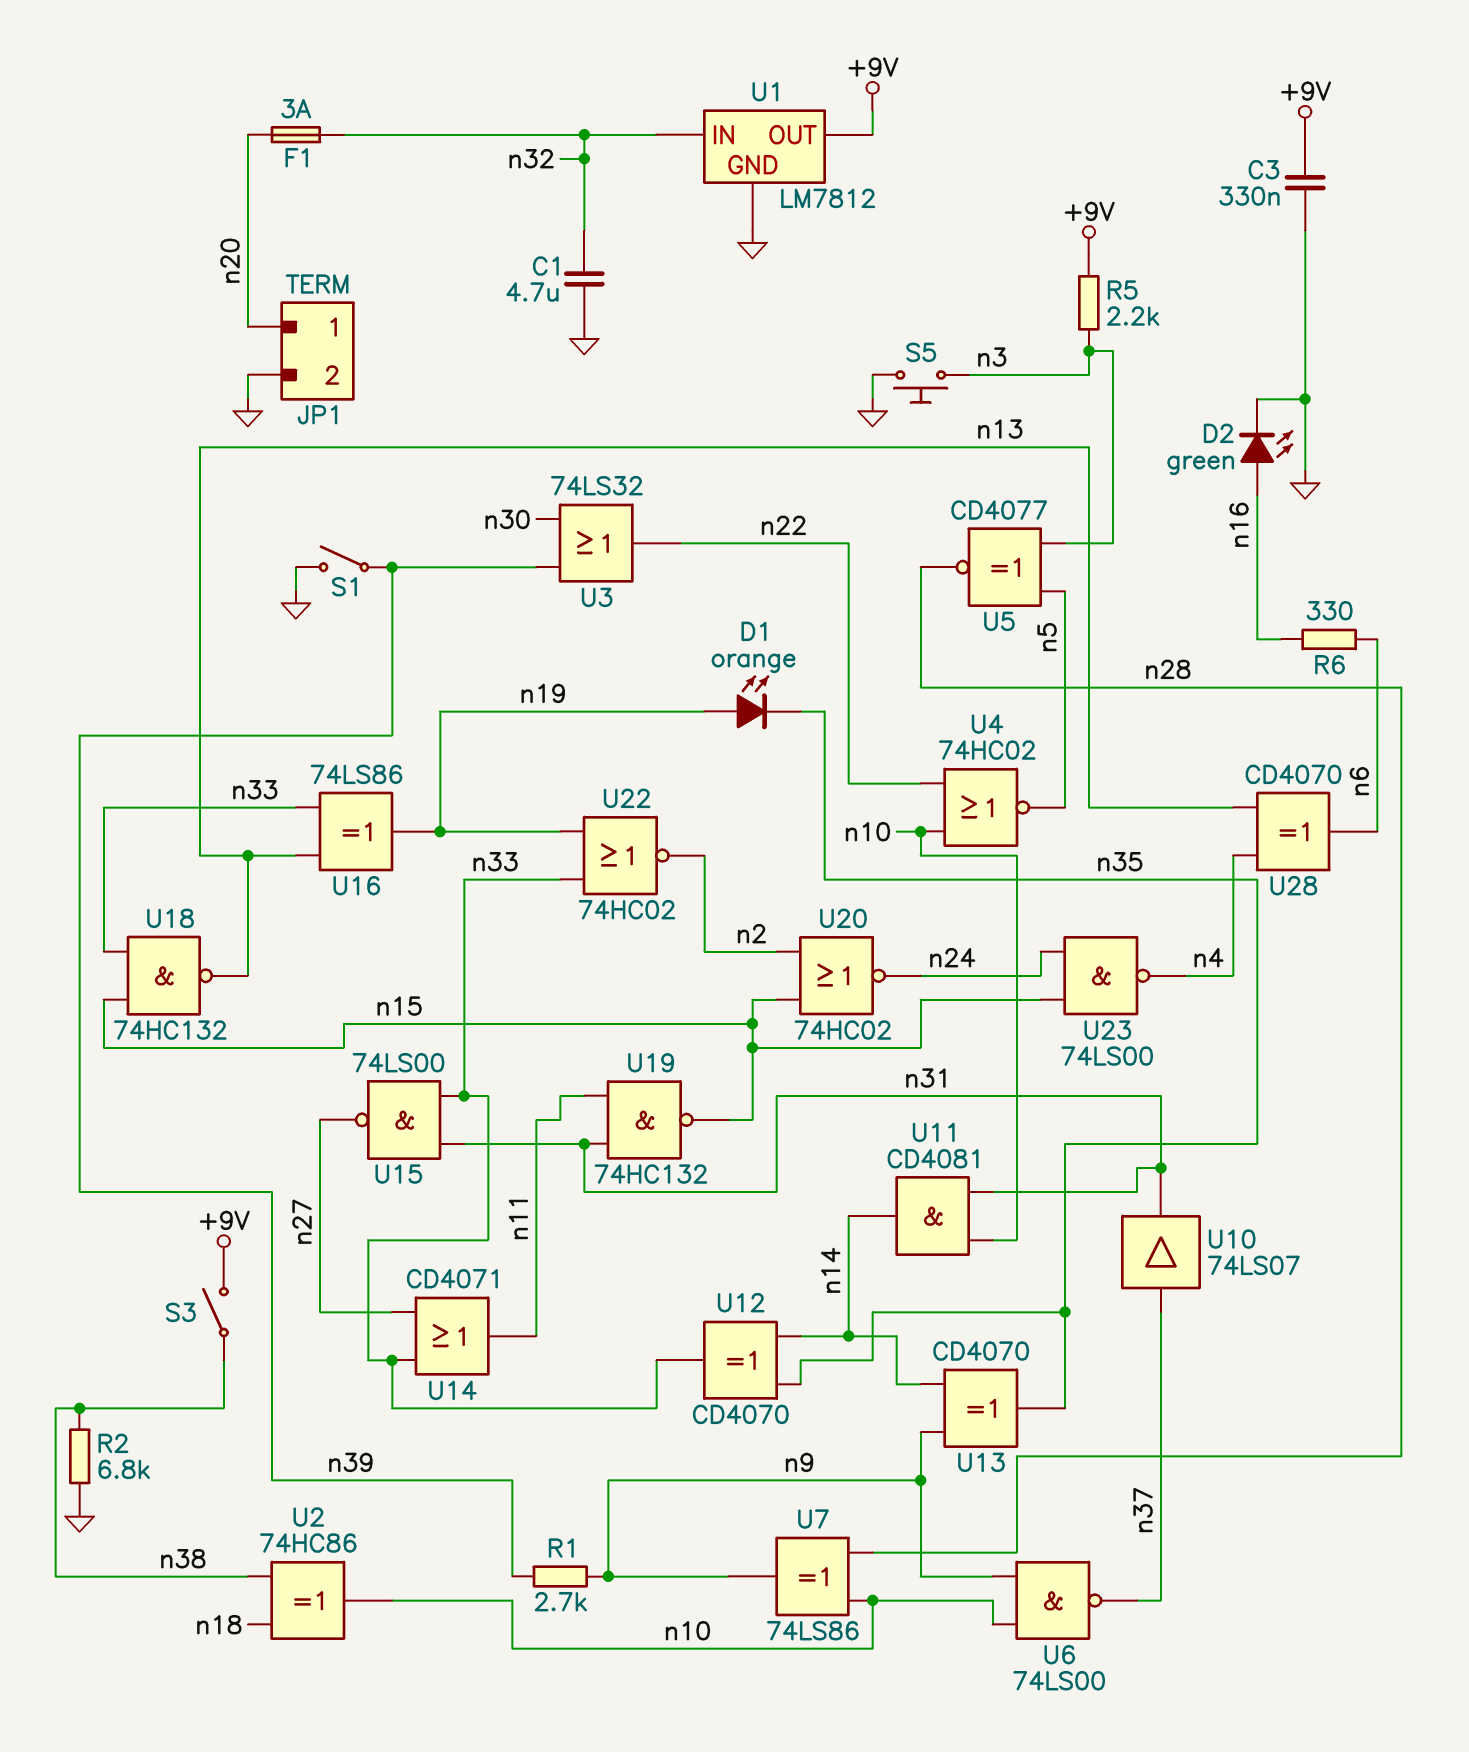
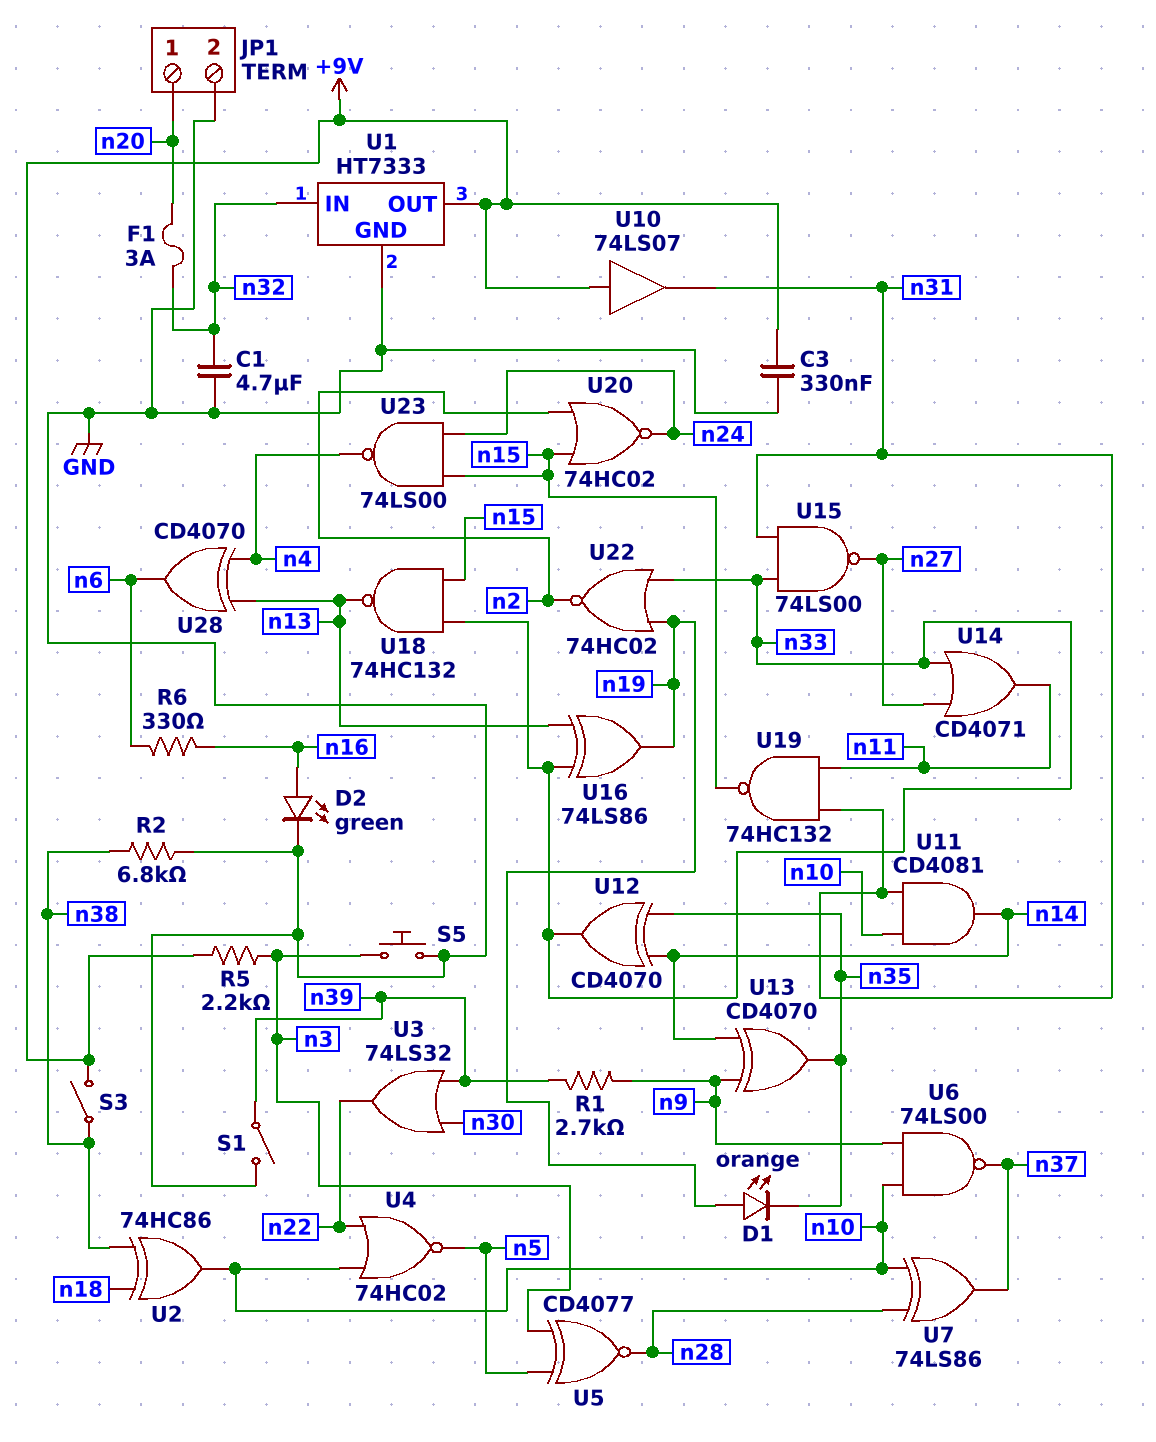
U1: LM7812 -> HT7333
U7: XOR 74LS86 (in n10, in n28, out n9) -> XOR 74LS86 (in n10, in n28, out n37)
U10: buffer 74LS07 (in n37, out n31) -> buffer 74LS07 (in +9V, out n31)

